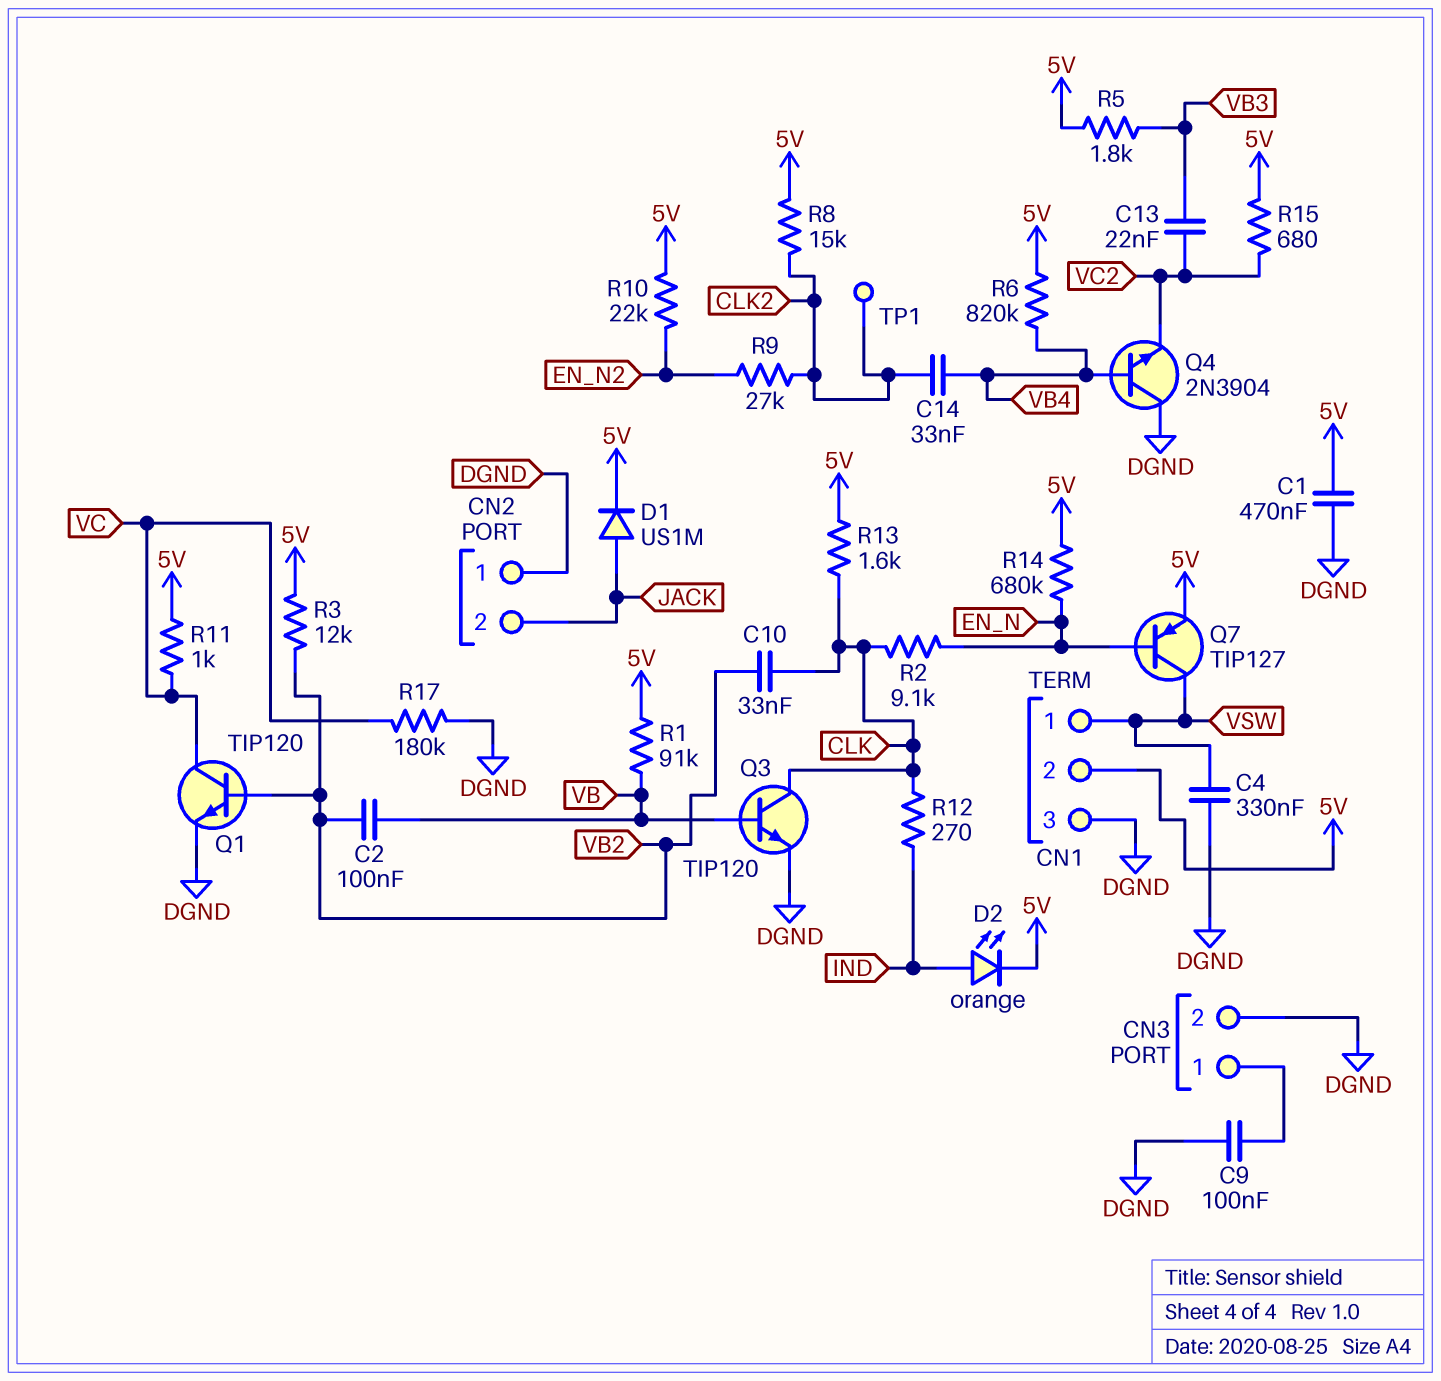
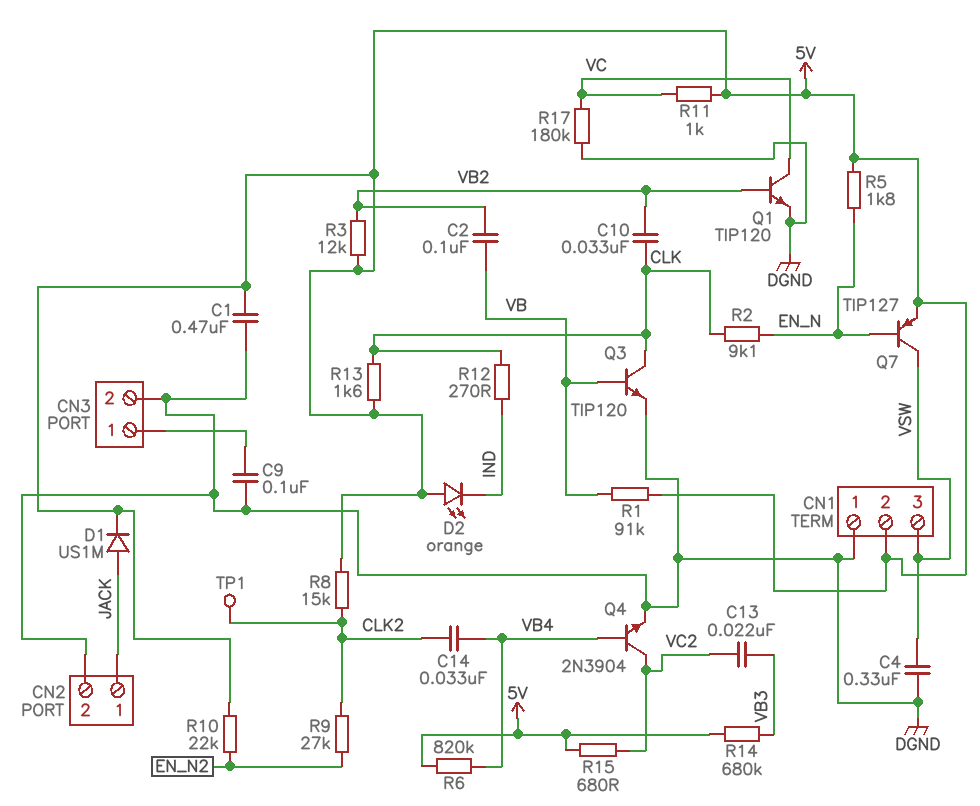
CN1 pin 1: VSW -> DGND
CN1 pin 3: DGND -> VSW
CN2 pin 1: DGND -> JACK
CN2 pin 2: JACK -> DGND
D2: LED orange (A IND, K 5V) -> LED orange (A 5V, K IND)
Q4: NPN 2N3904 (B VB4, C DGND, E VC2) -> NPN 2N3904 (B VB4, C VC2, E DGND)
R5: 1.8k (5V, VB3) -> 1.8k (5V, EN_N)
R14: 680k (5V, EN_N) -> 680k (5V, VB3)

